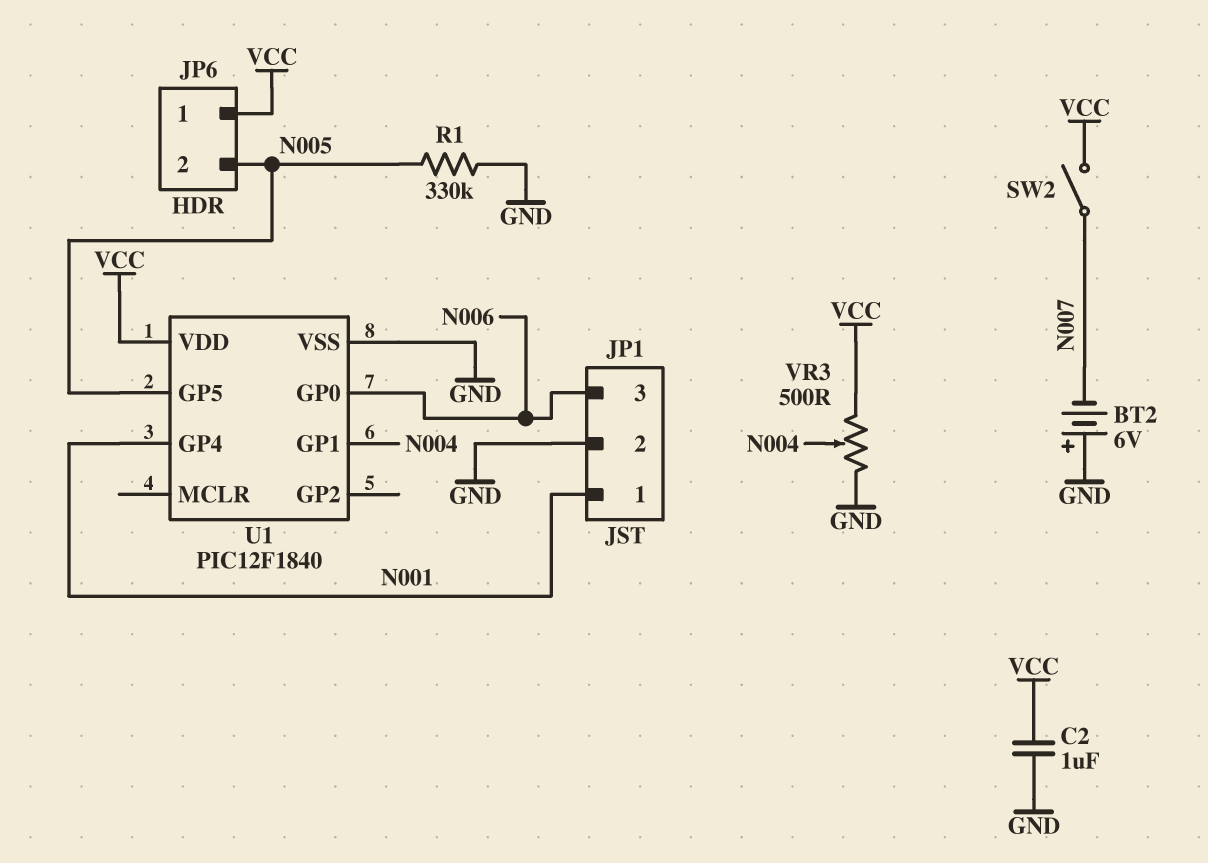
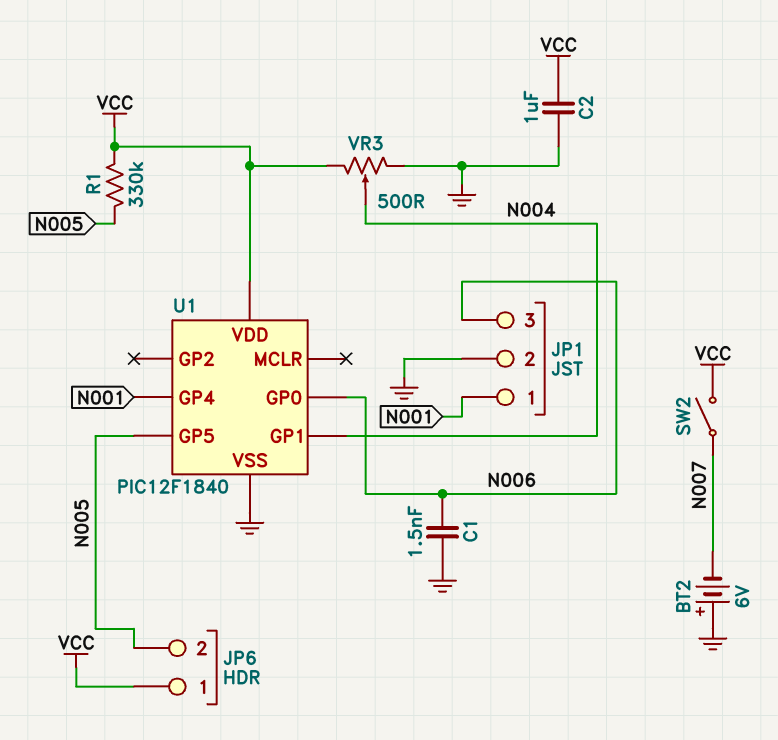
C1: none -> 1.5nF (GND, N006)
R1: 330k (GND, N005) -> 330k (N005, VCC)

